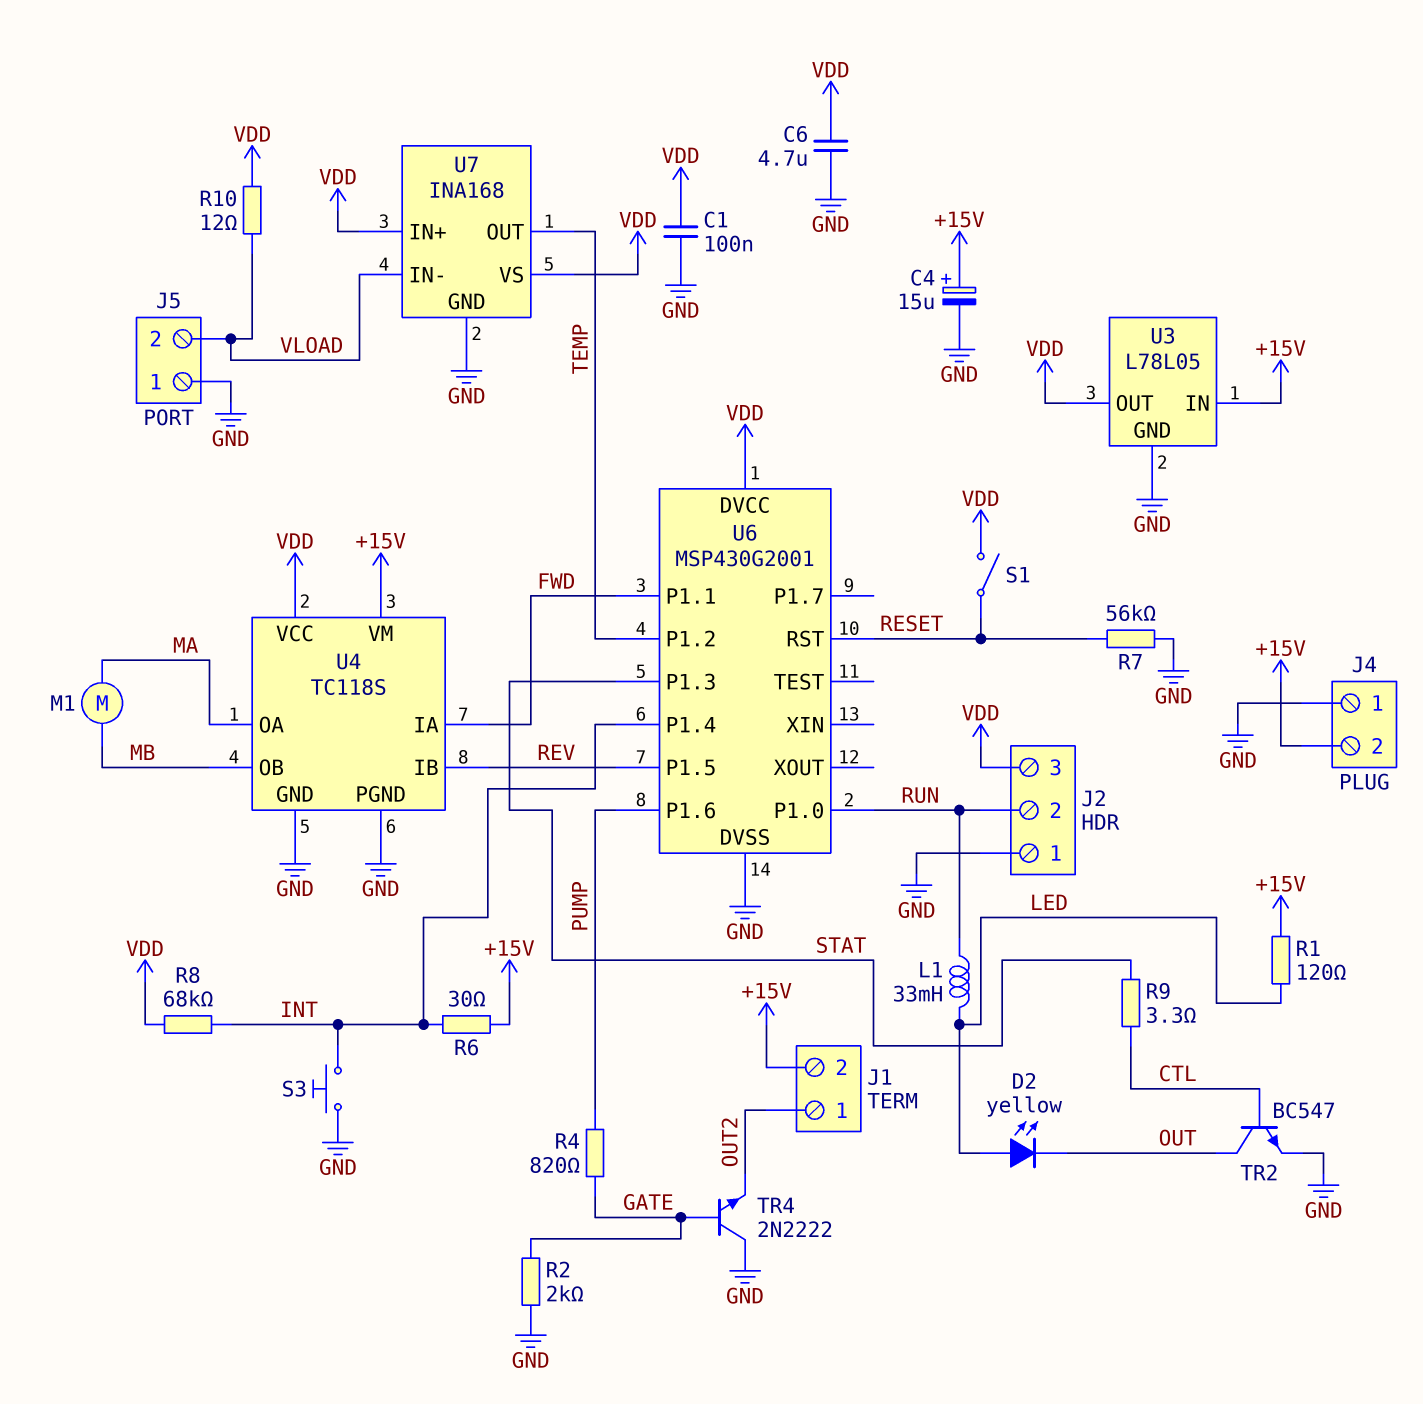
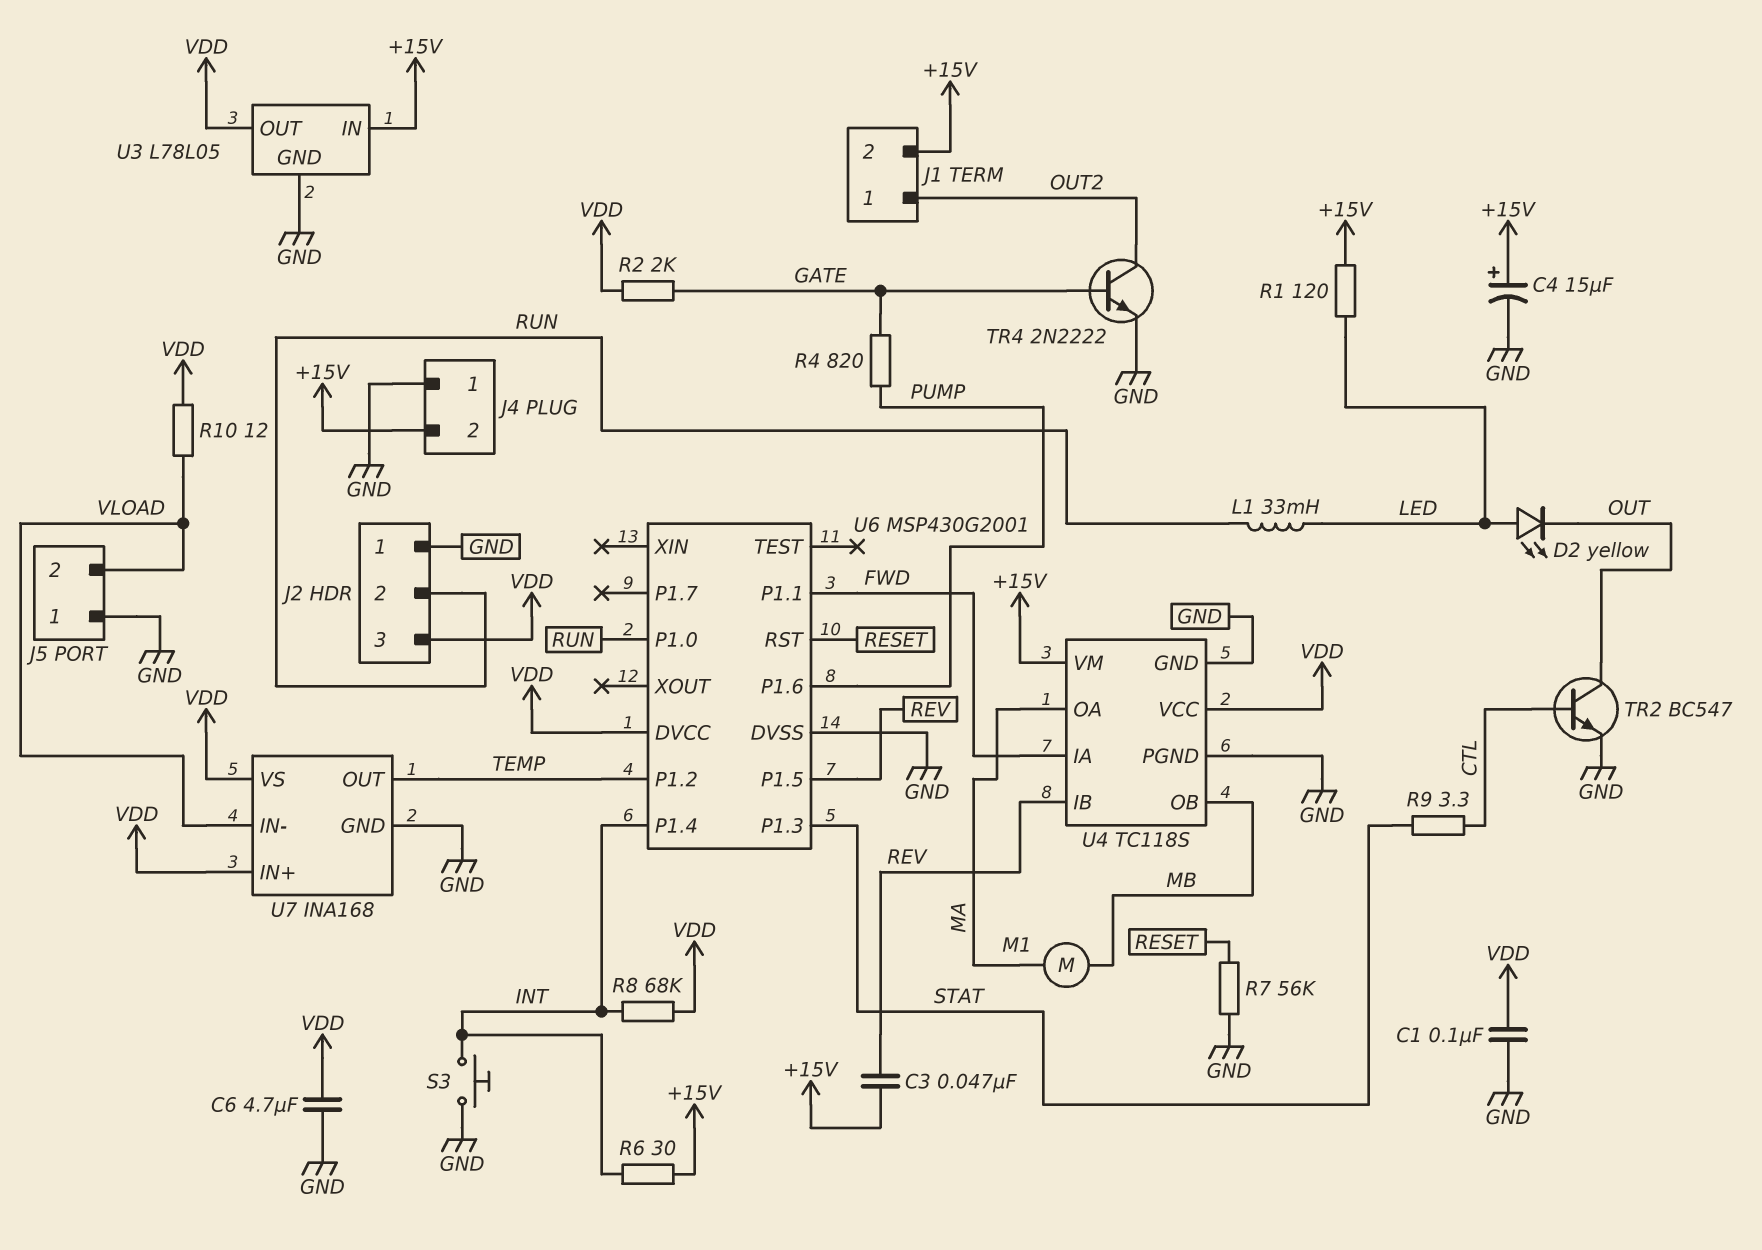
C3: none -> 47nF (+15V, REV)
R2: 2k (GATE, GND) -> 2k (GATE, VDD)
S1: switch (RESET, VDD) -> none
TR4: NPN 2N2222 (B GATE, C GND, E OUT2) -> NPN 2N2222 (B GATE, C OUT2, E GND)

